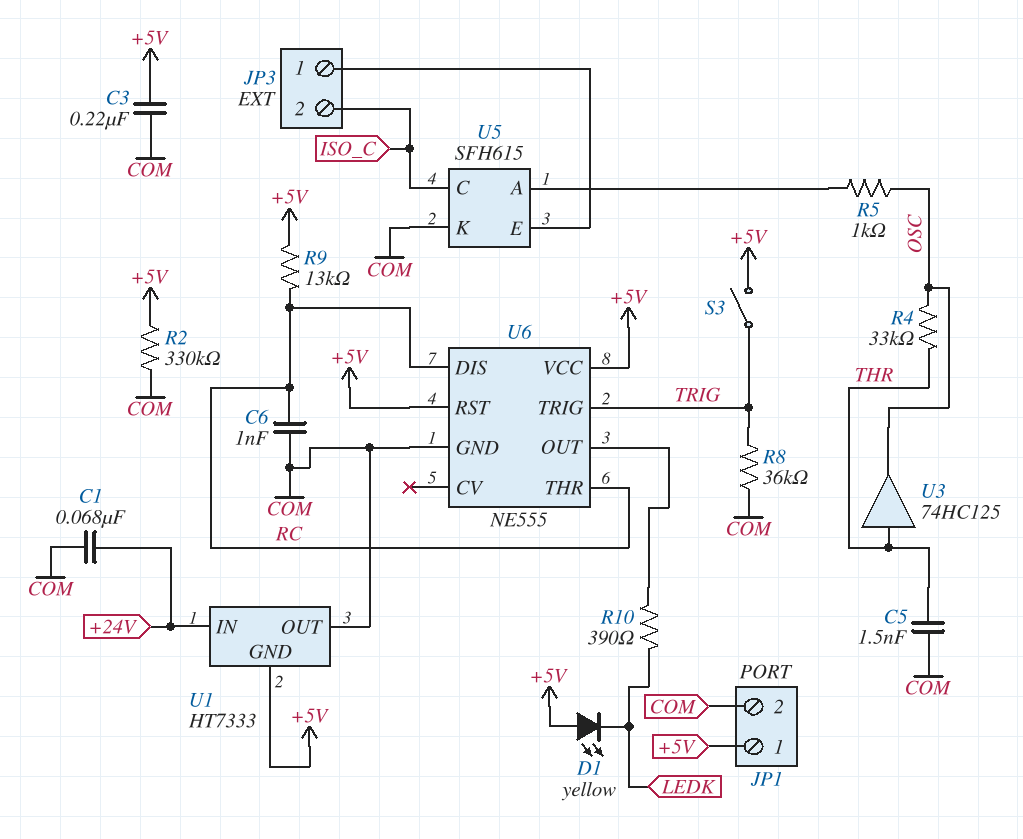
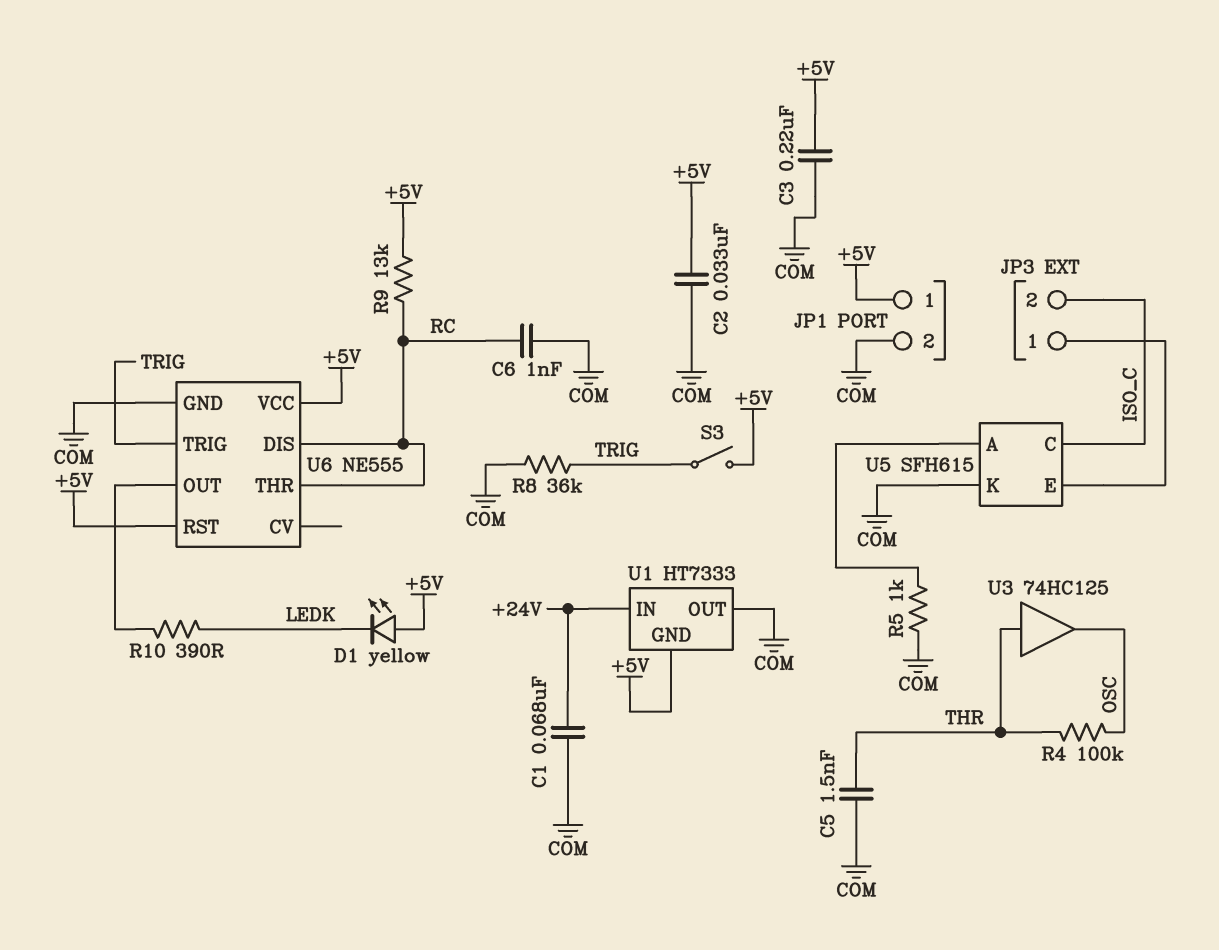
C2: none -> 33nF (+5V, COM)
R2: 330k (+5V, COM) -> none
R4: 33k (OSC, THR) -> 100k (OSC, THR)
R5: 1k (OSC, U5/A) -> 1k (COM, U5/A)

